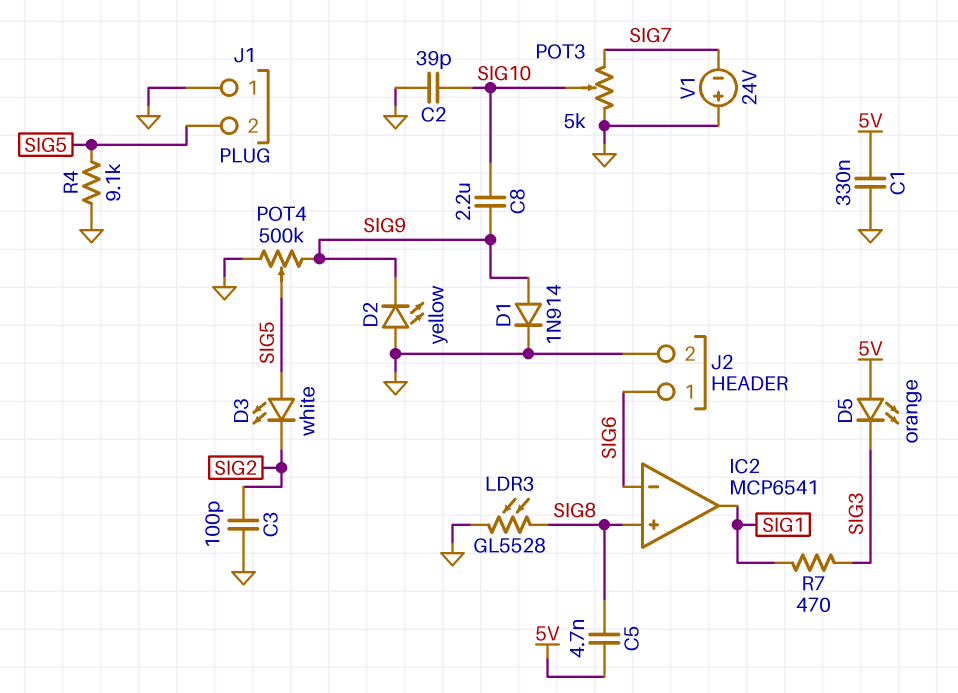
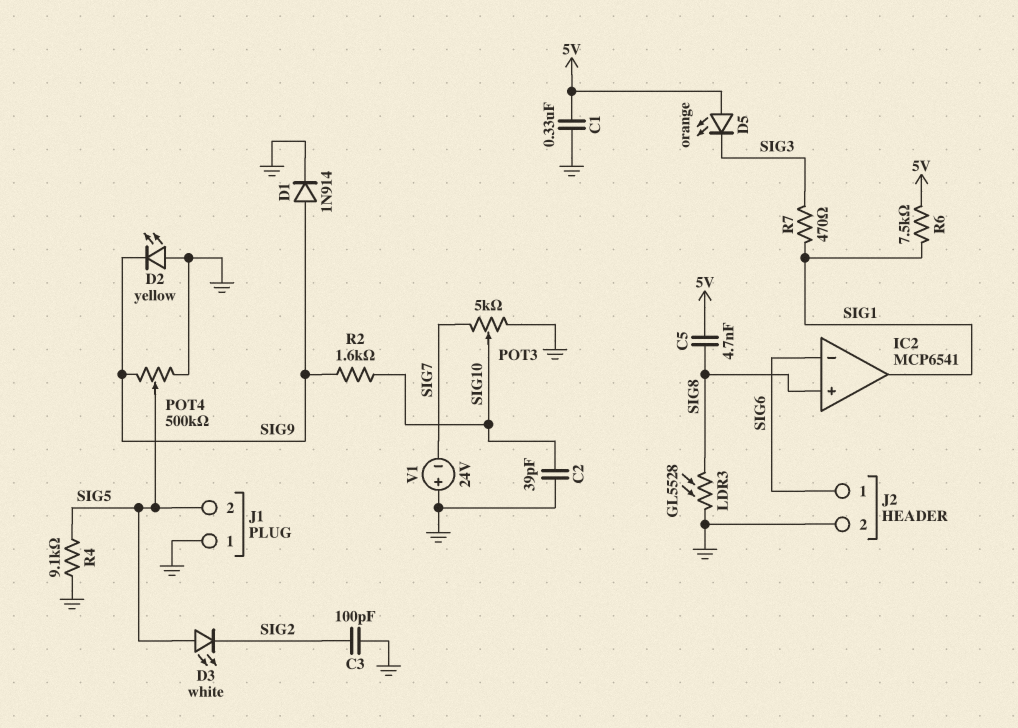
C8: 2.2uF (SIG9, SIG10) -> none
R2: none -> 1.6k (SIG9, SIG10)
R6: none -> 7.5k (5V, SIG1)

